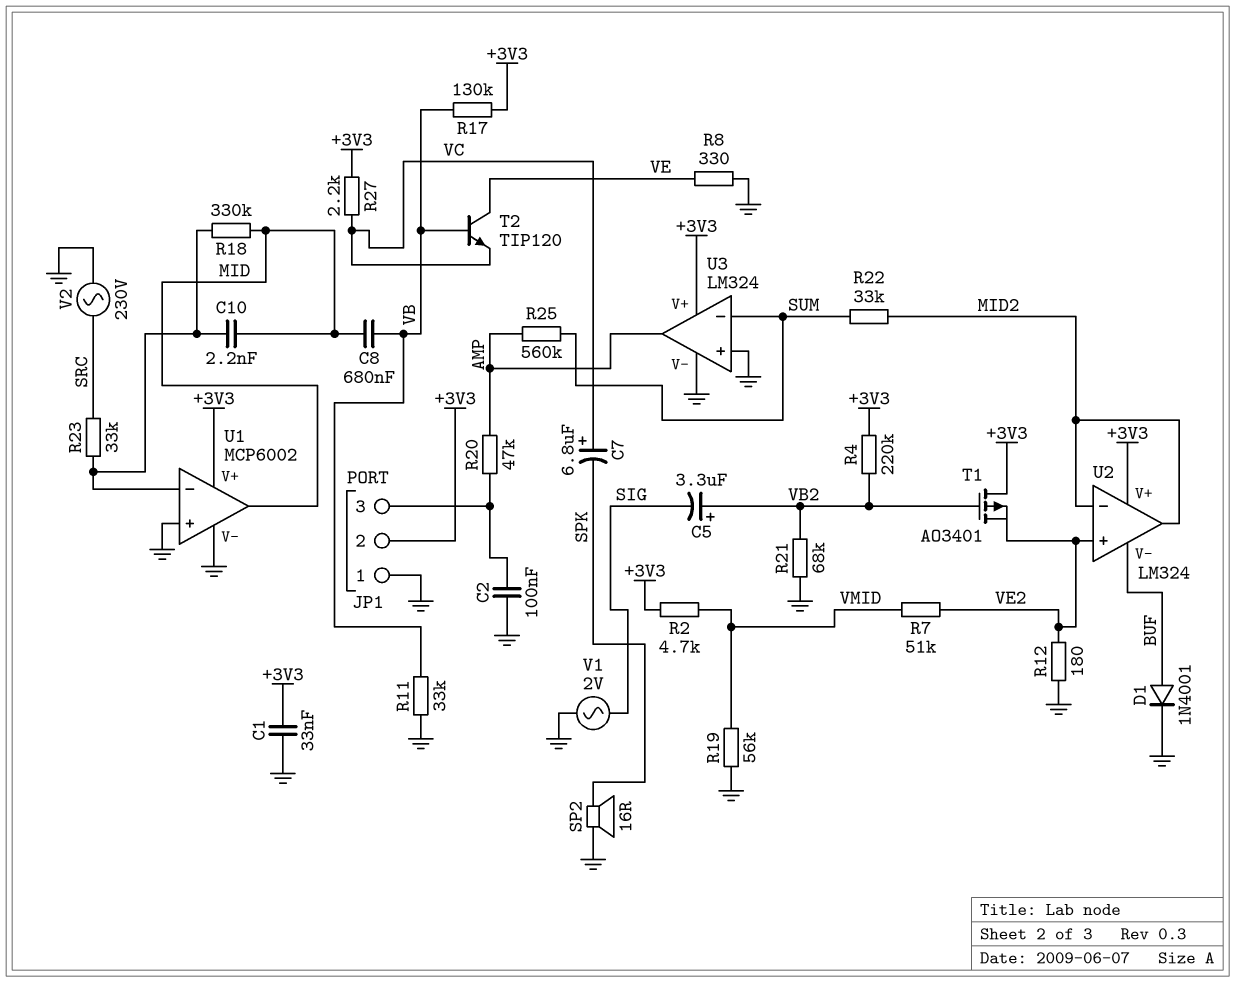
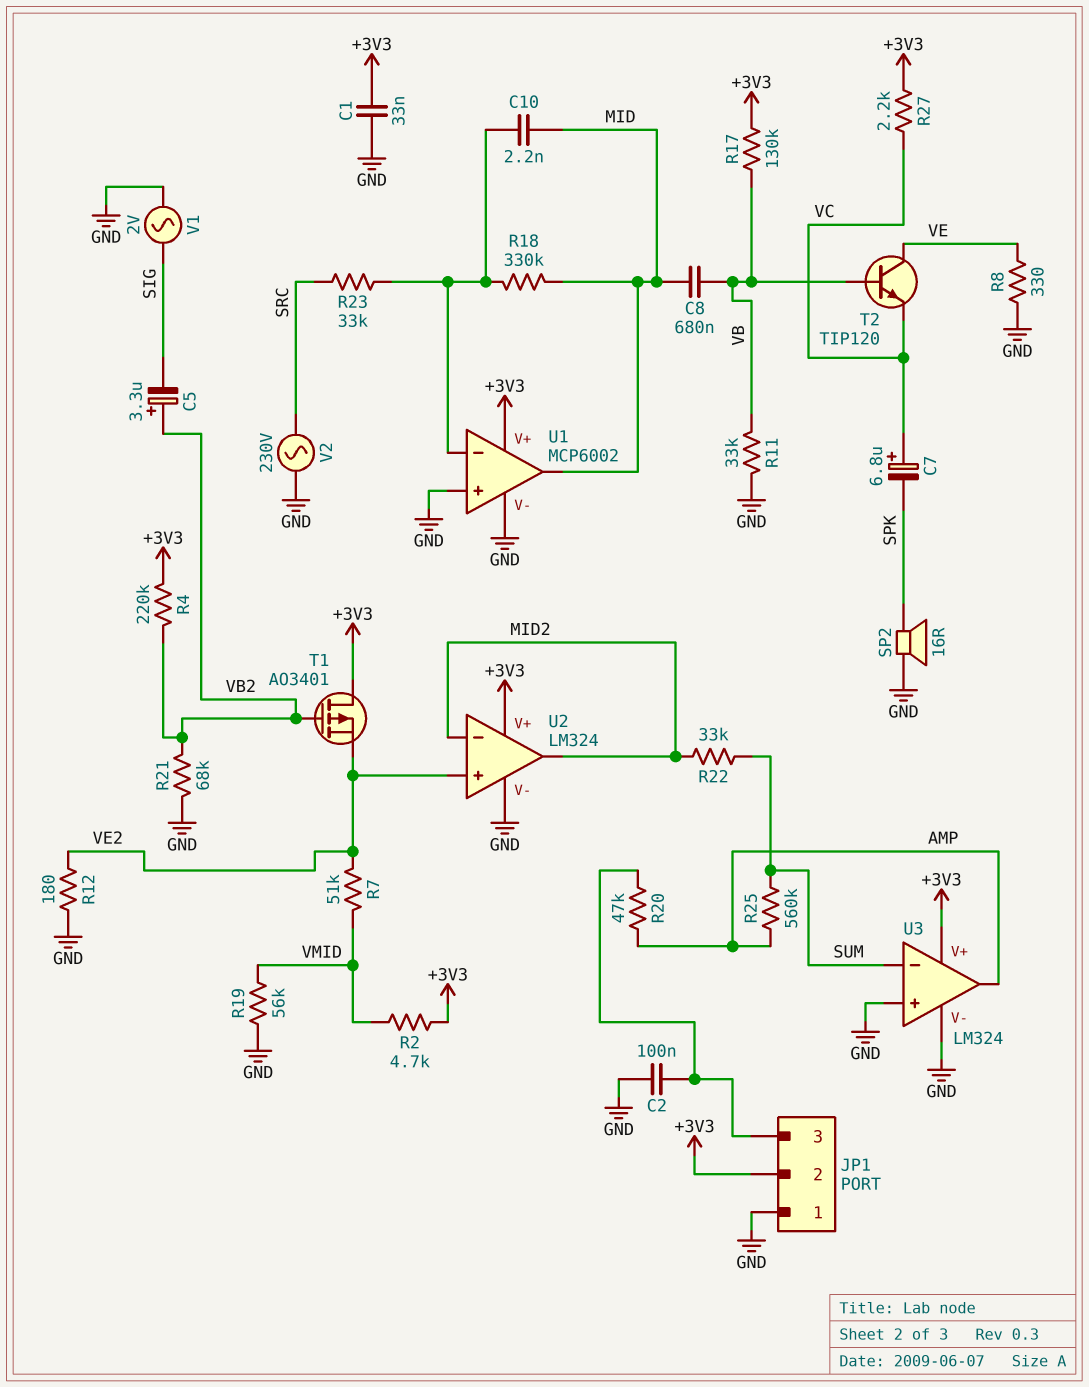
D1: diode 1N4001 (A BUF, K GND) -> none
U2 pin V-: BUF -> GND

